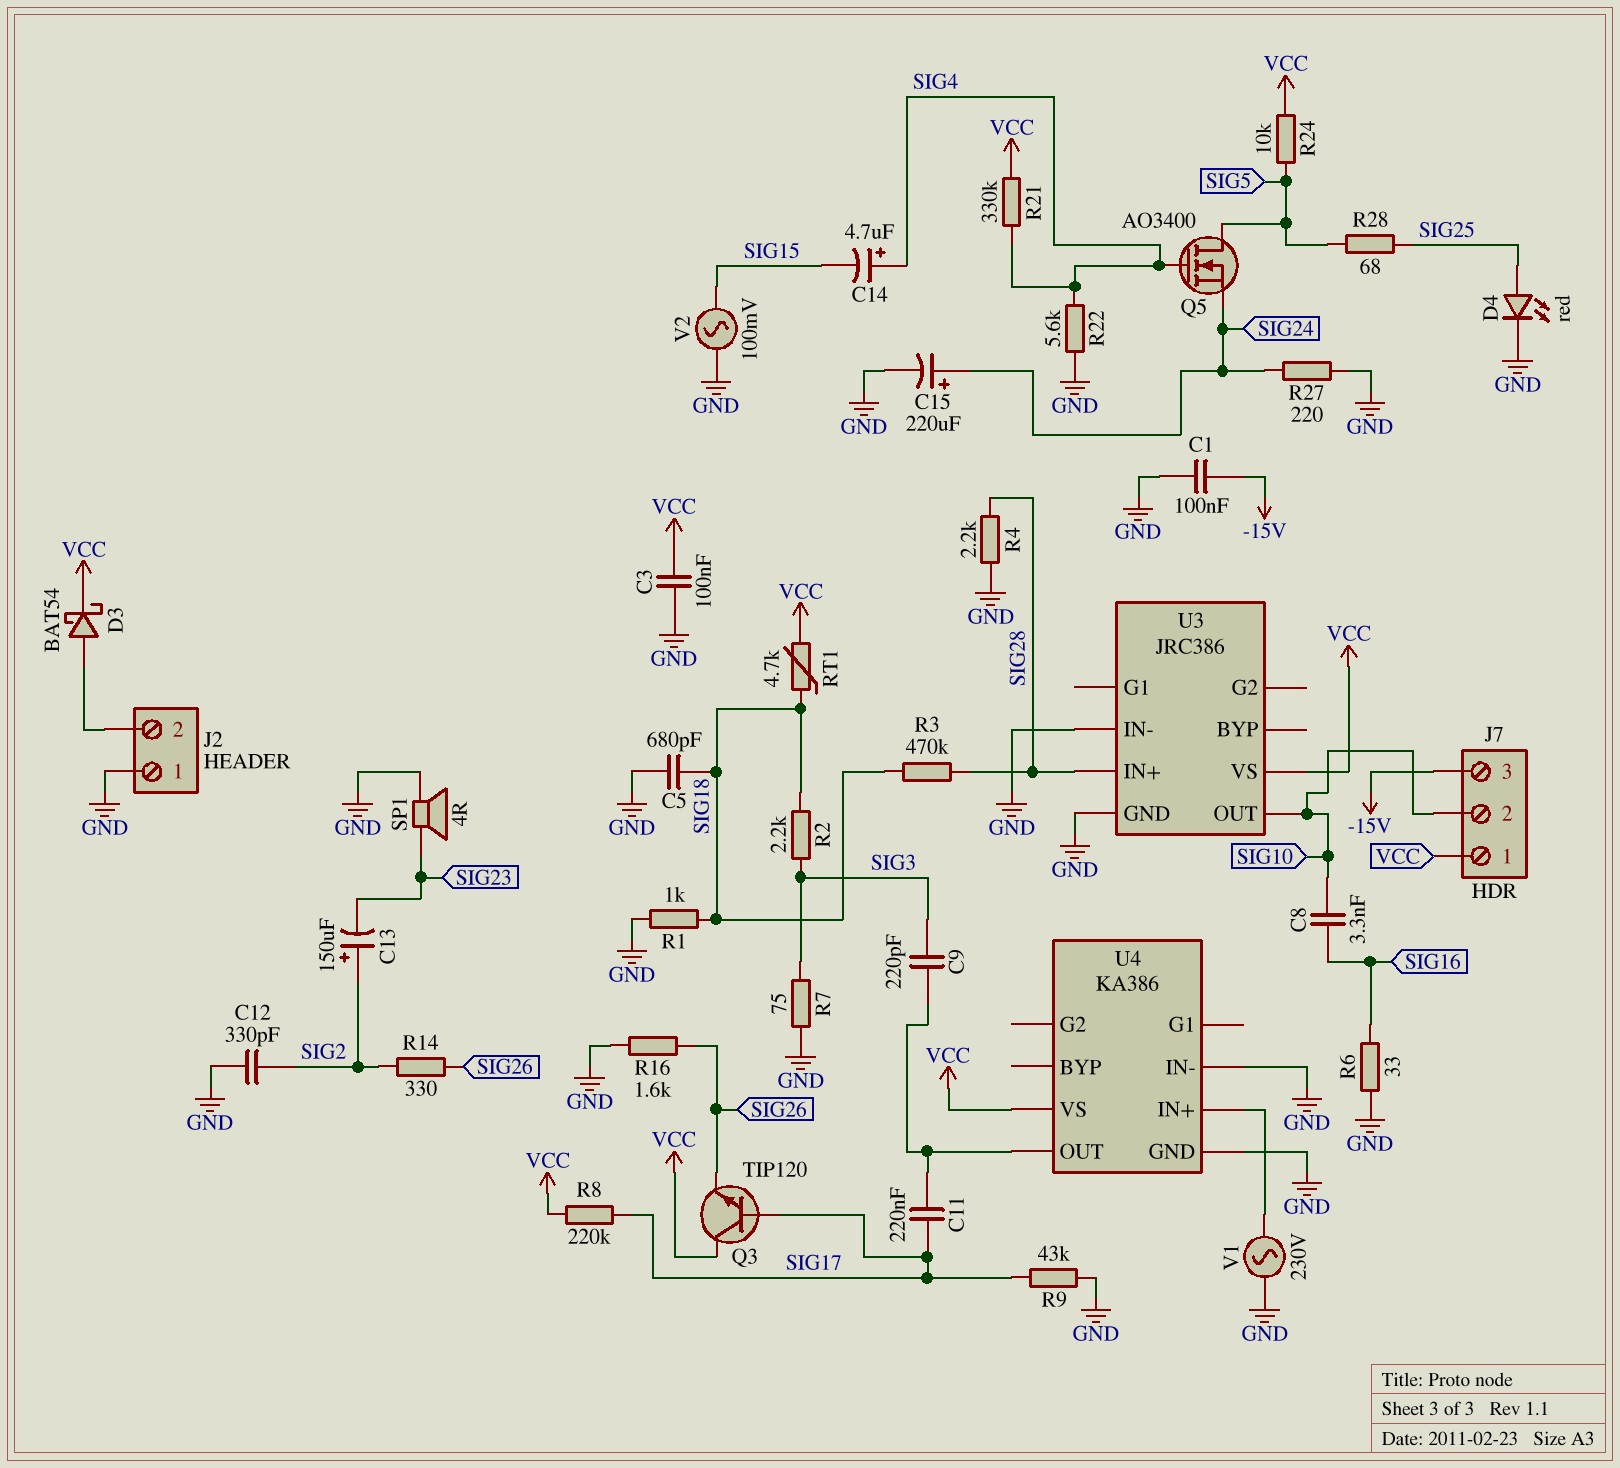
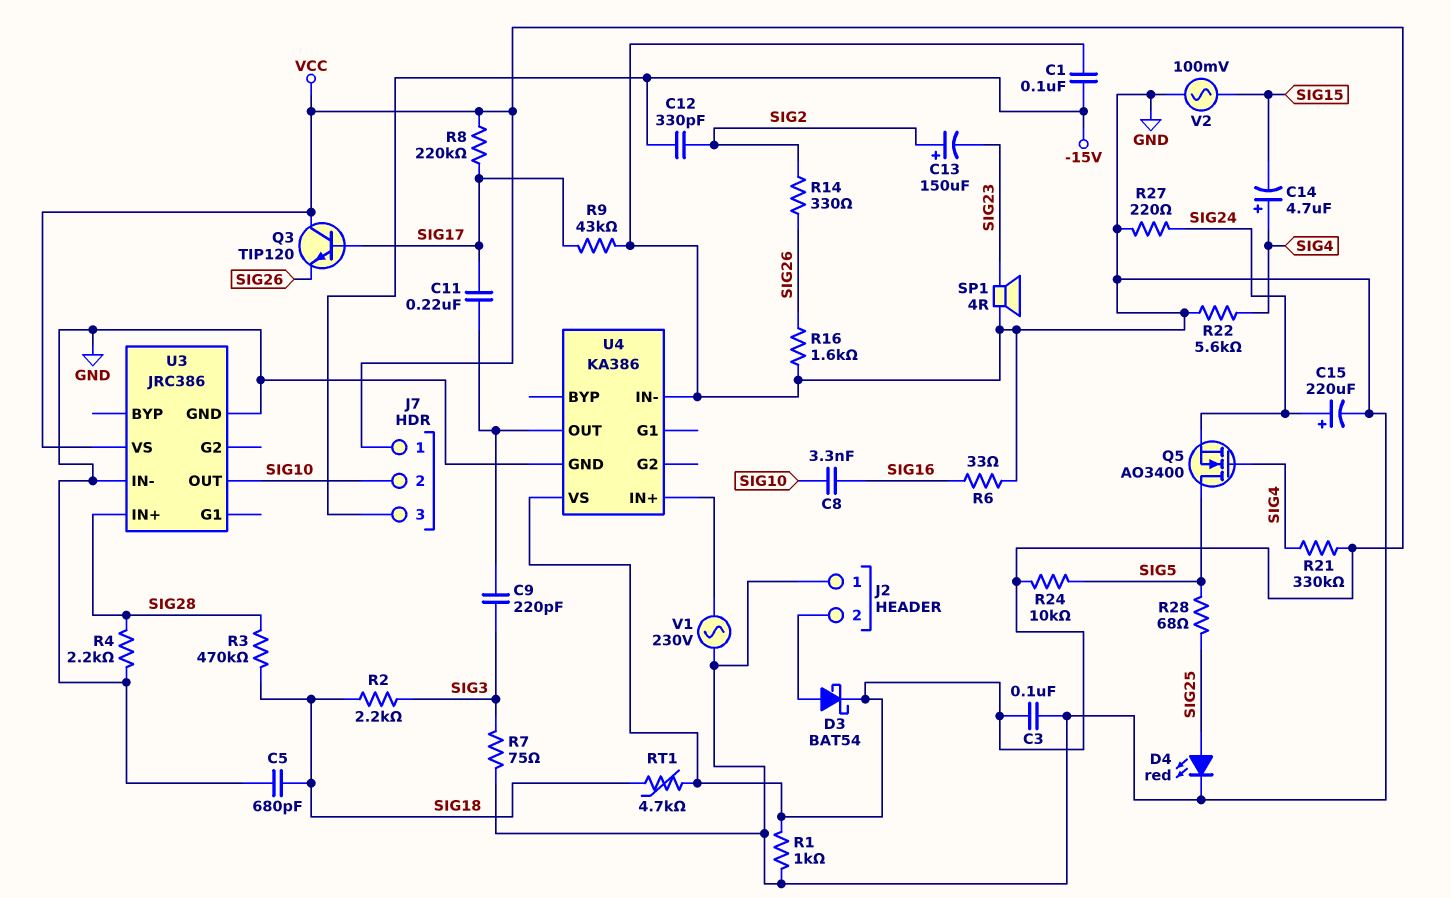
C12: 330pF (GND, SIG2) -> 330pF (-15V, SIG2)
R1: 1k (GND, SIG18) -> 1k (GND, VCC)

